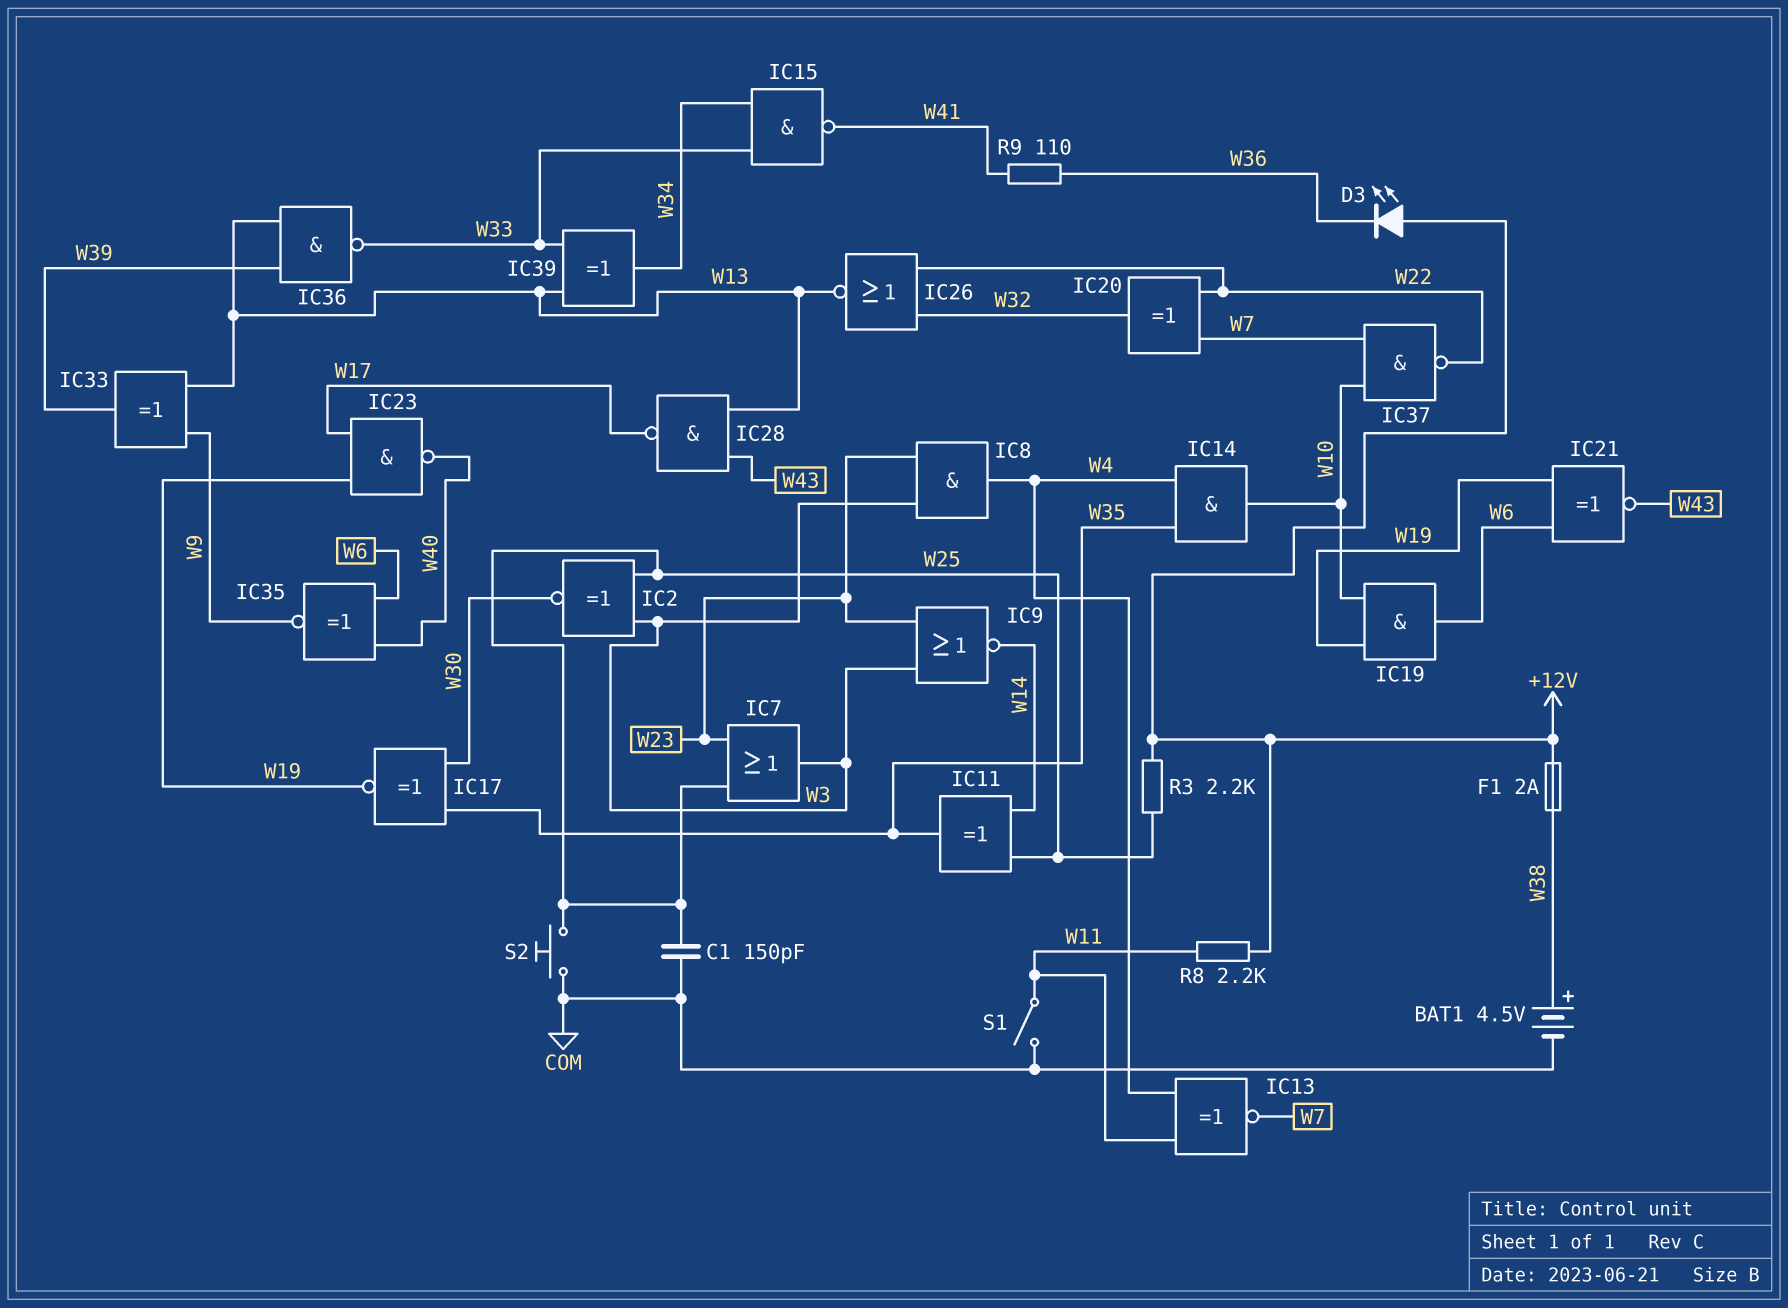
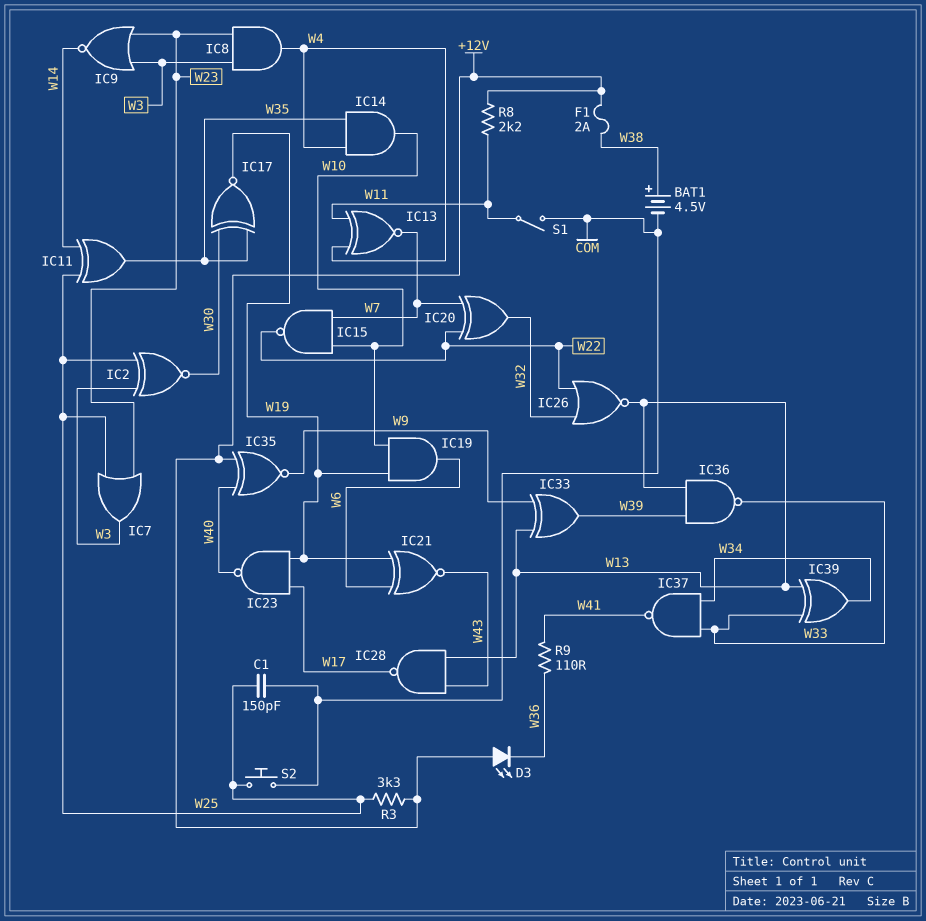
IC15: NAND (in W33, in W34, out W41) -> NAND (in W7, in W10, out W22)
IC35: XNOR (in W6, in W40, out W9) -> XNOR (in +12V, in W40, out W9)
IC37: NAND (in W7, in W10, out W22) -> NAND (in W33, in W34, out W41)
R3: 2.2k (+12V, W25) -> 3.3k (+12V, W25)

